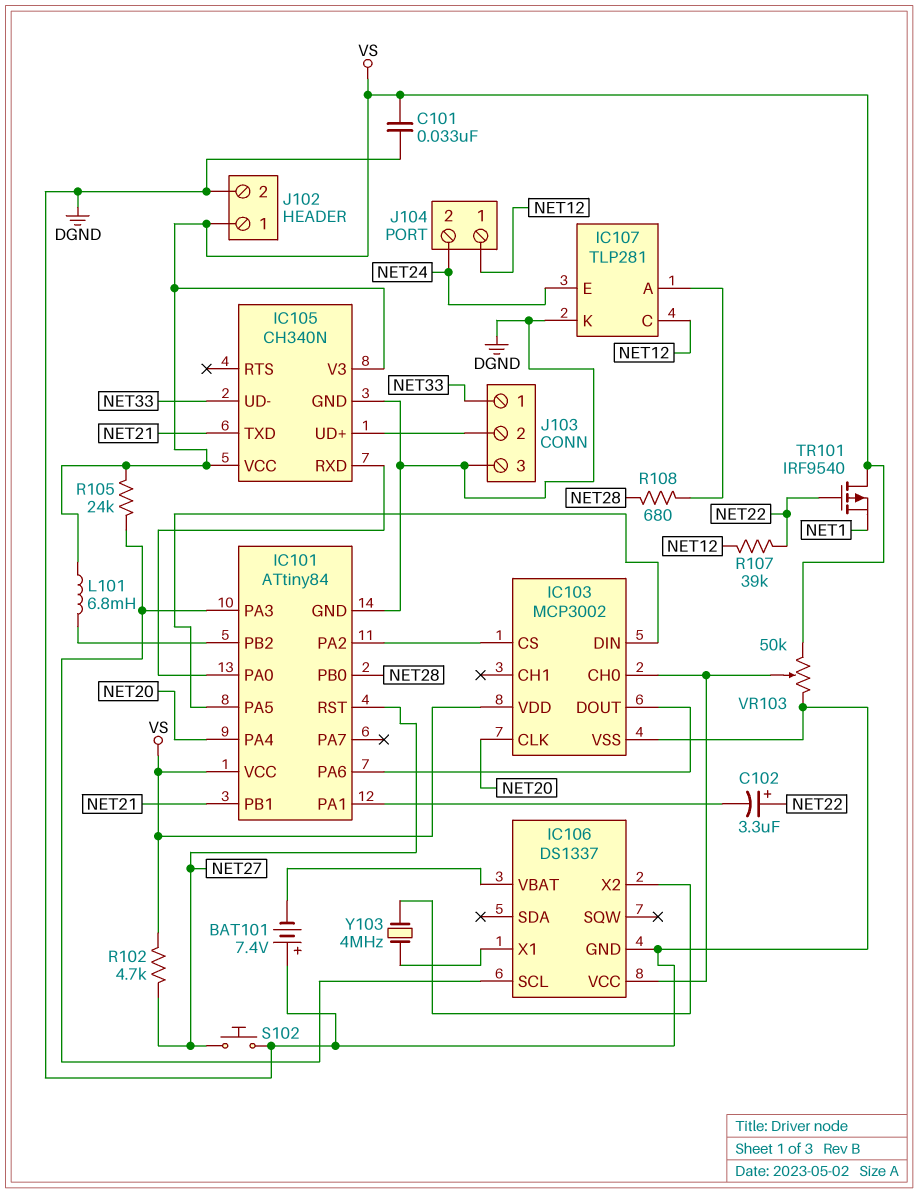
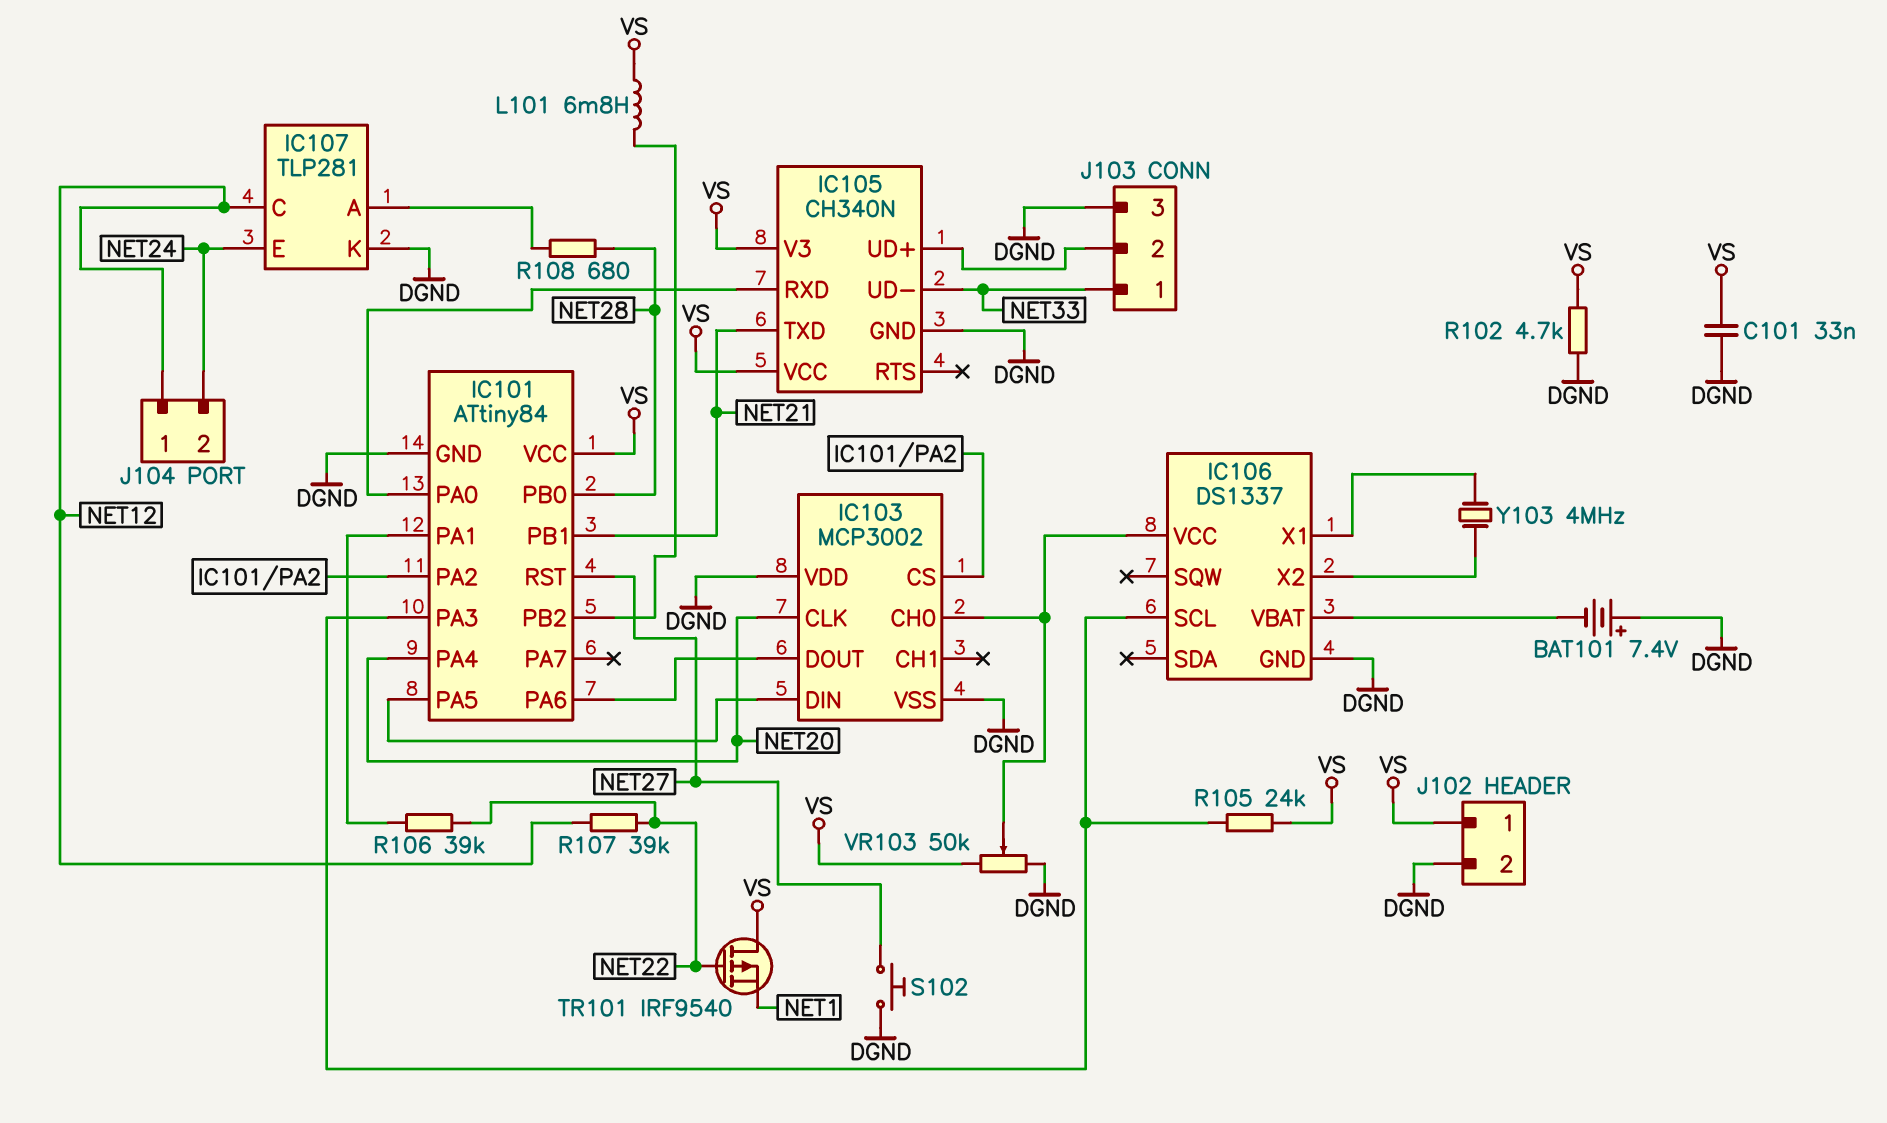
C102: 3.3uF (plus NET22, minus IC101/PA1) -> none
IC103 pin VDD: VS -> DGND
R102: 4.7k (NET27, VS) -> 4.7k (DGND, VS)
R106: none -> 39k (IC101/PA1, NET22)

